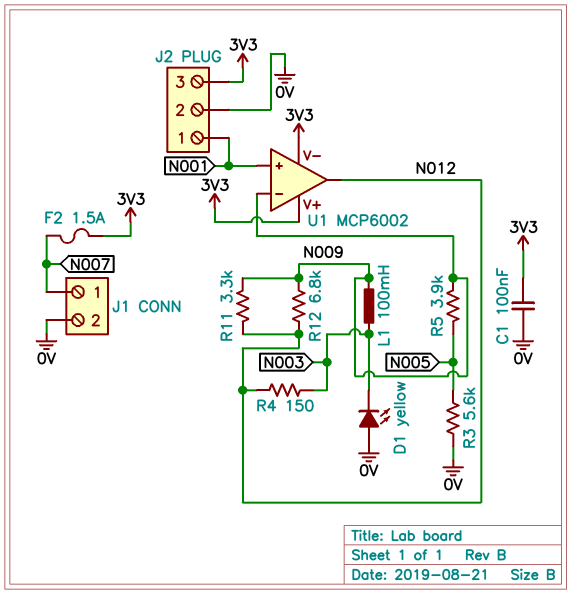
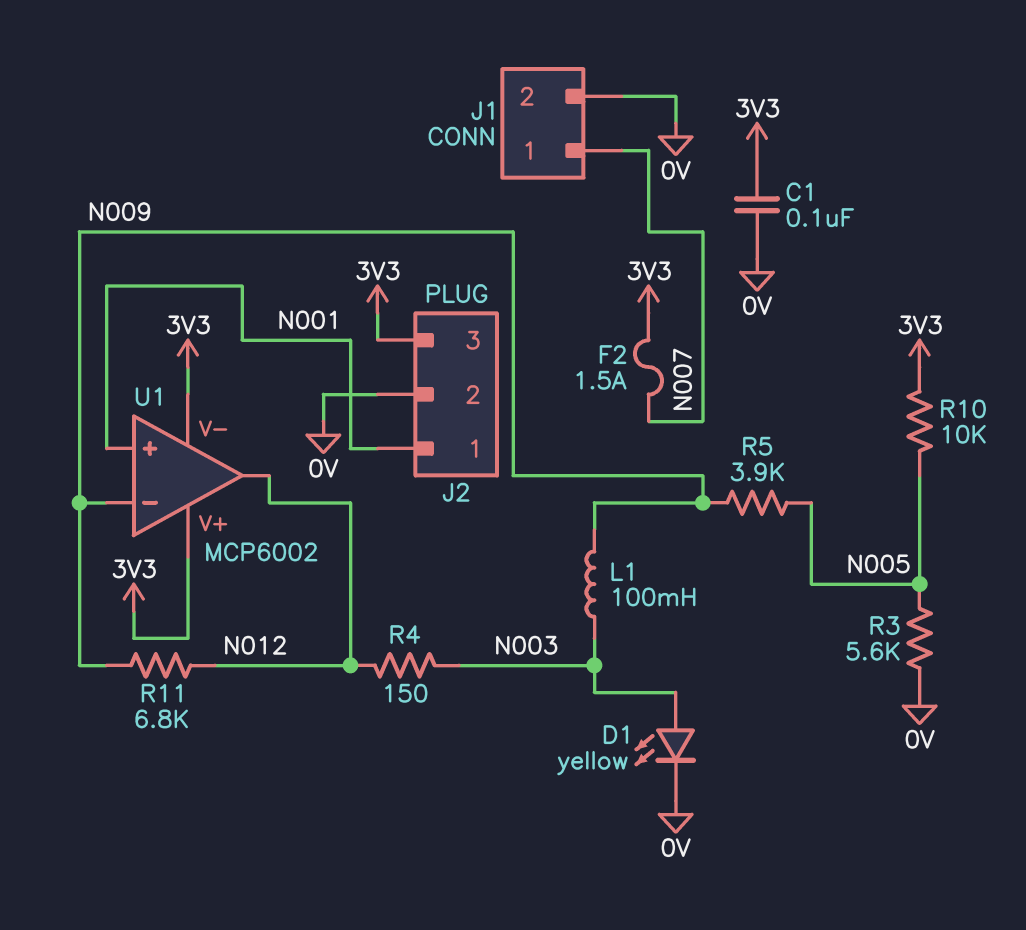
D1: LED yellow (A 0V, K N003) -> LED yellow (A N003, K 0V)
R10: none -> 10k (3V3, N005)
R11: 3.3k (N009, N012) -> 6.8k (N009, N012)
R12: 6.8k (N009, N012) -> none

